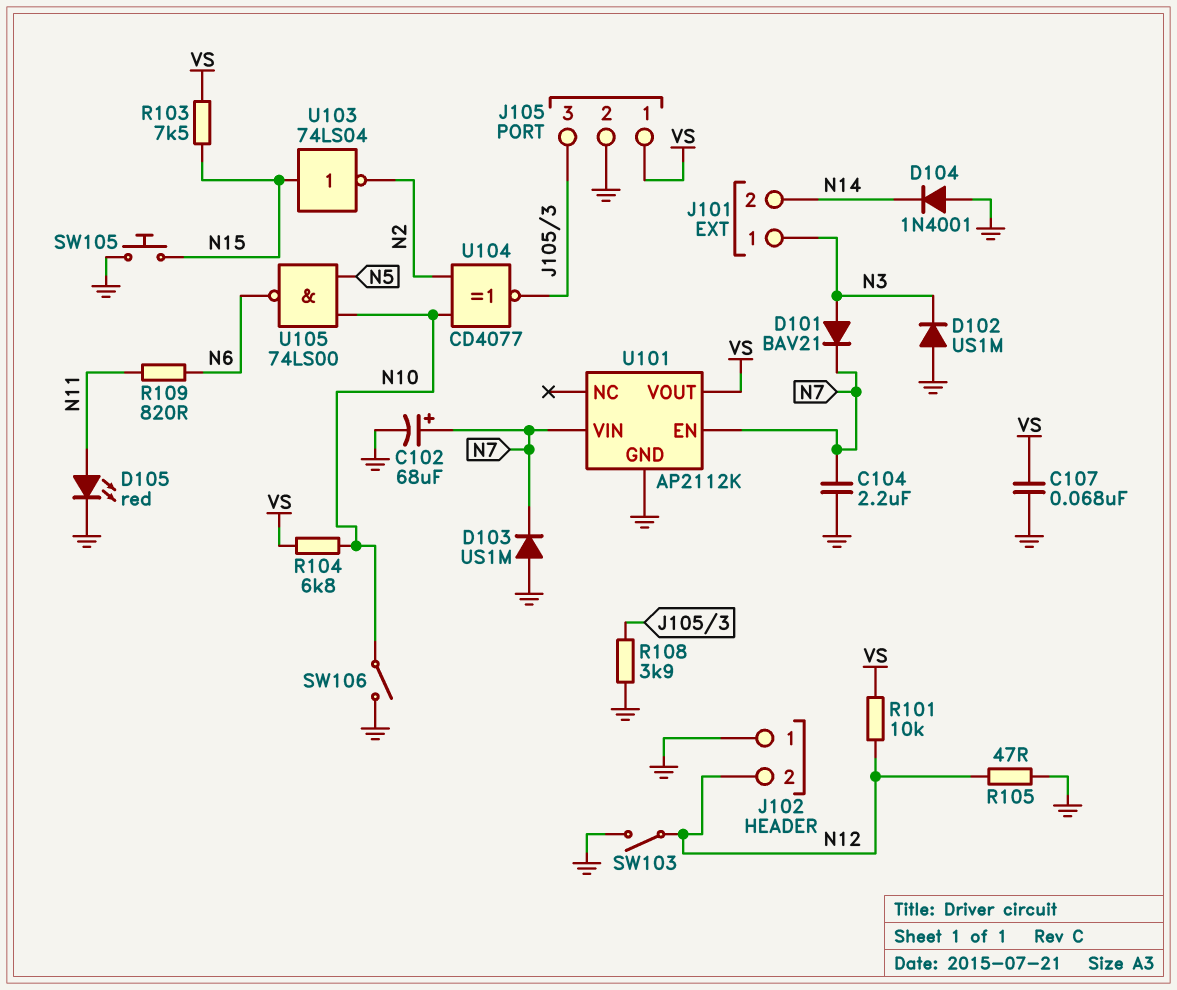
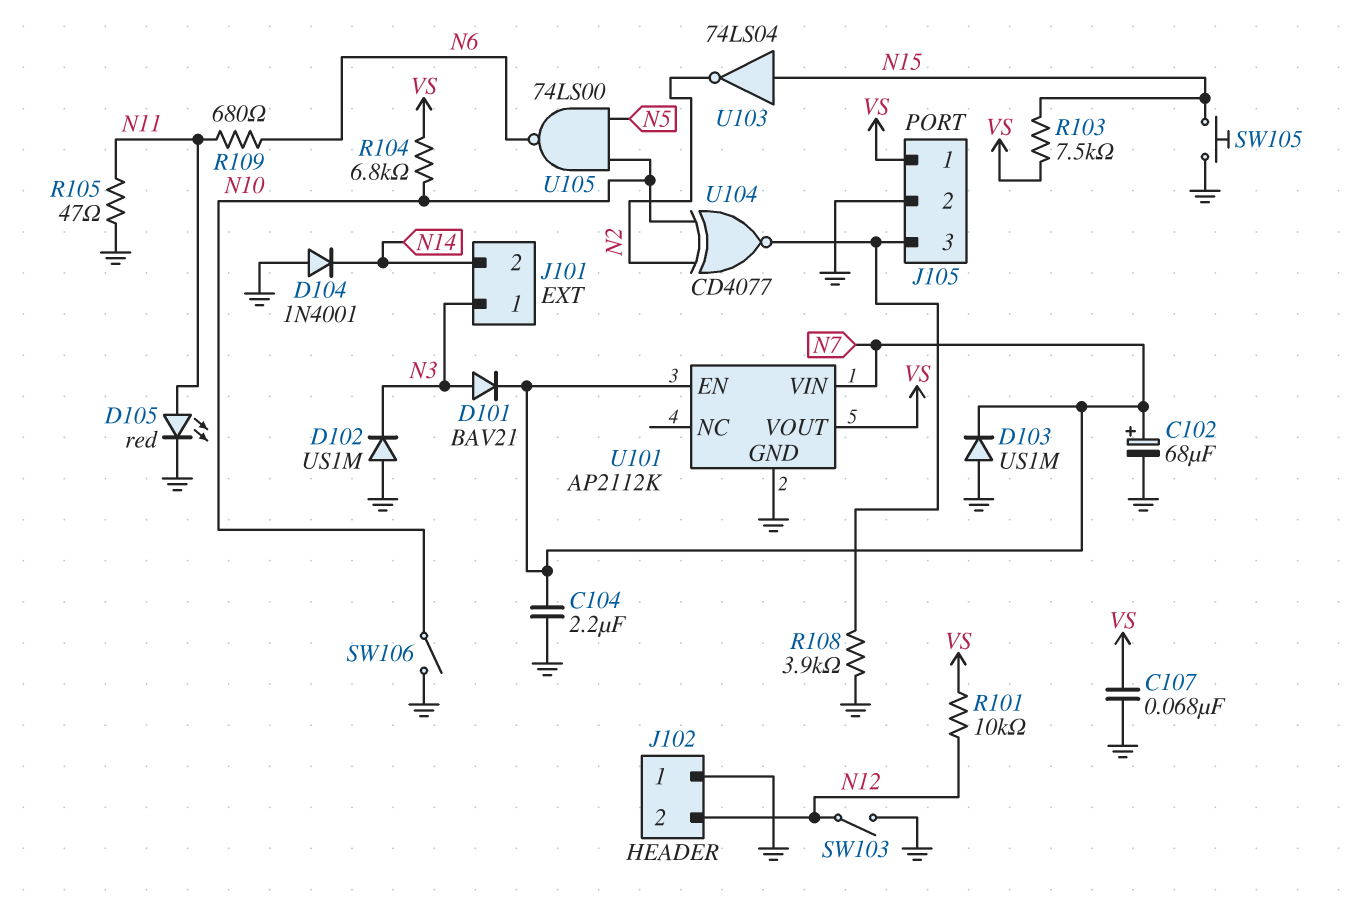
R105: 47 (GND, N12) -> 47 (GND, N11)
R109: 820 (N6, N11) -> 680 (N6, N11)

